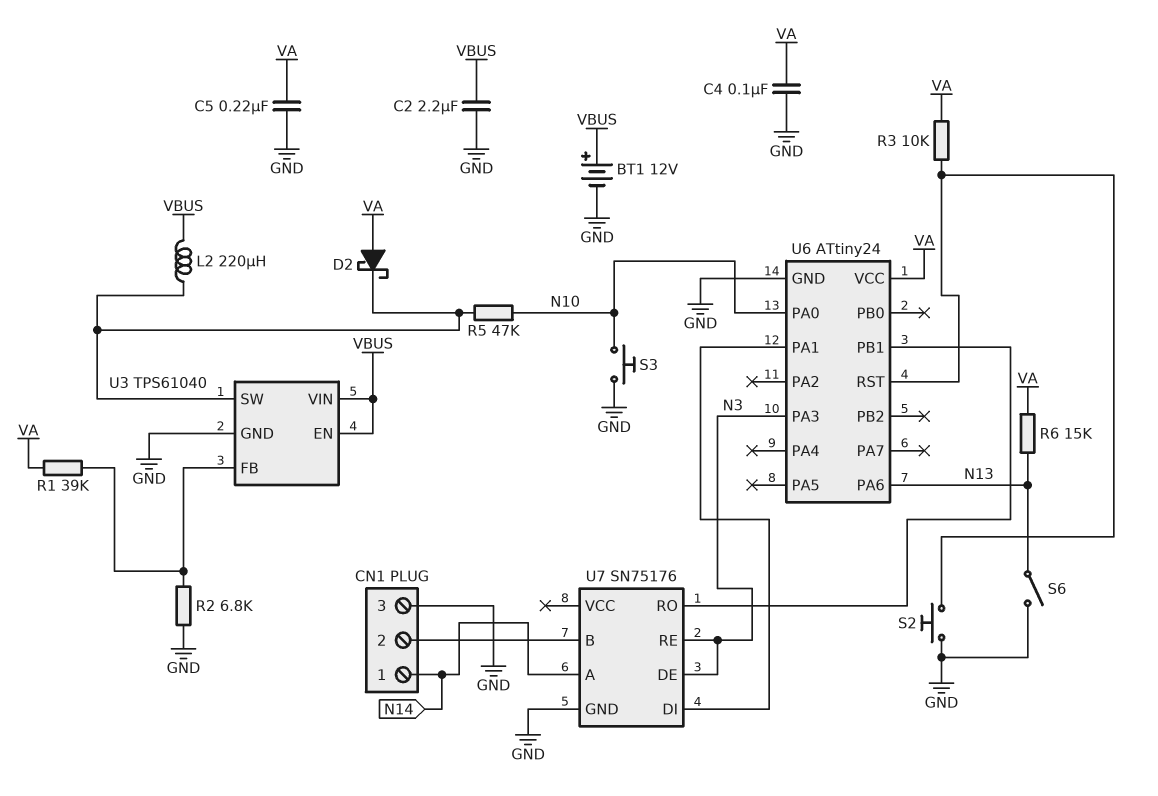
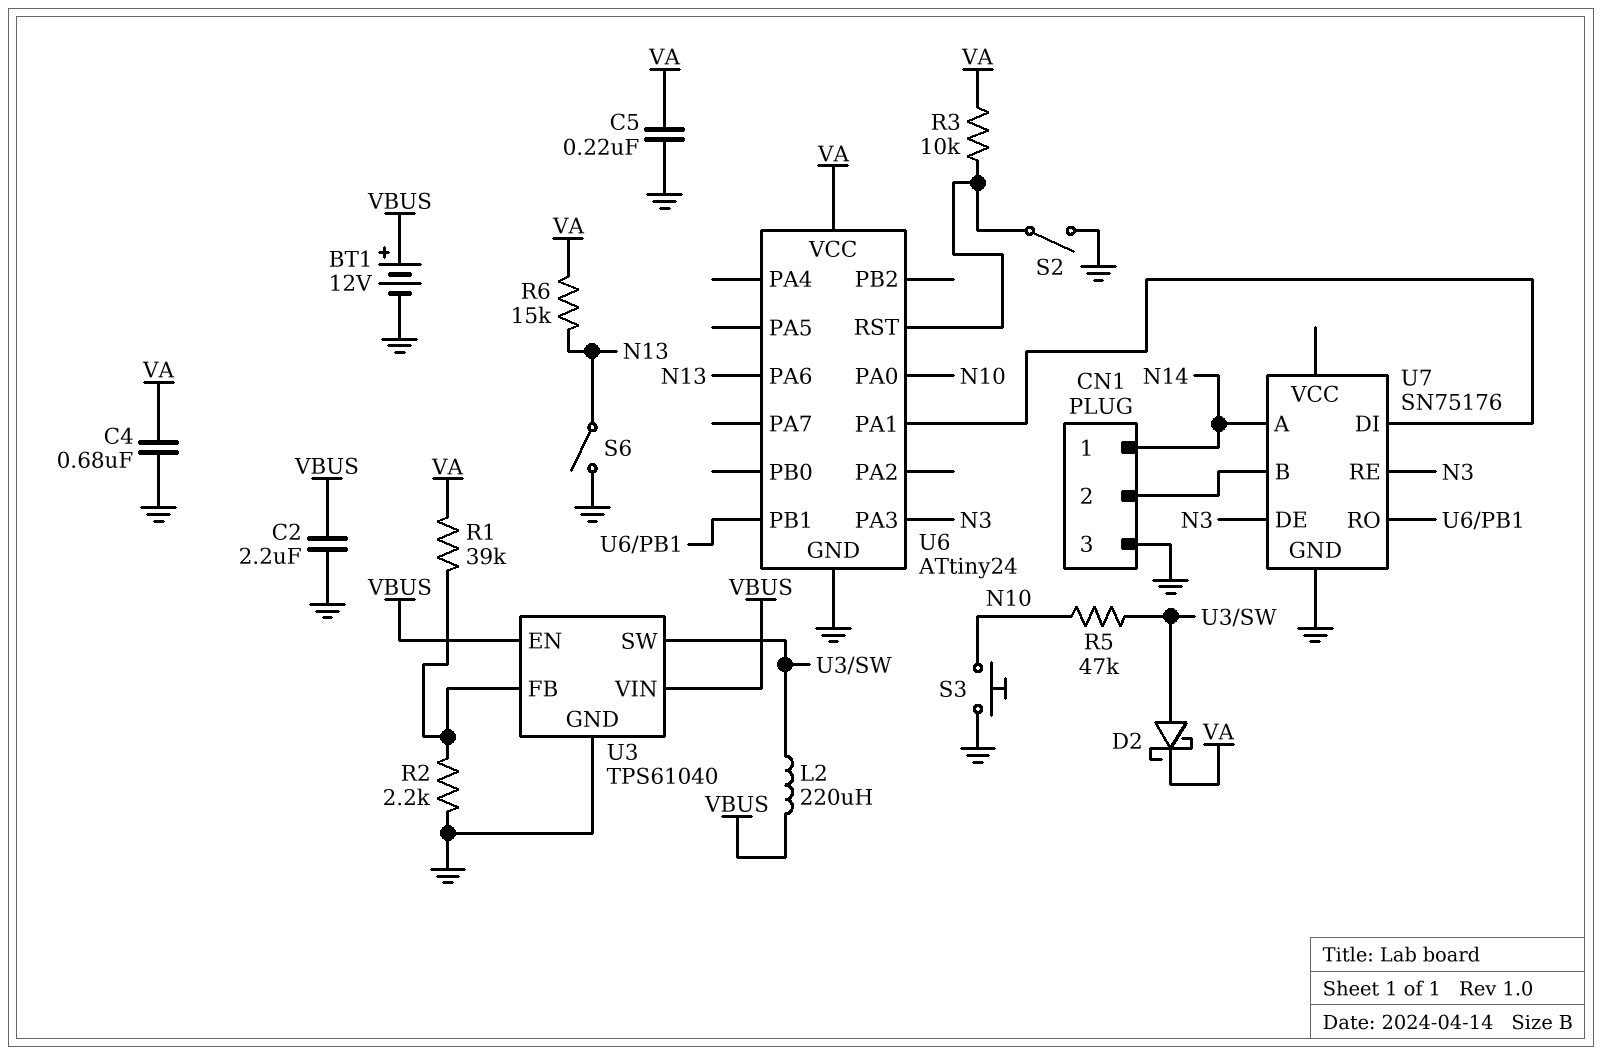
C4: 100nF (GND, VA) -> 680nF (GND, VA)
D2: schottky (A VA, K U3/SW) -> schottky (A U3/SW, K VA)
R2: 6.8k (GND, U3/FB) -> 2.2k (GND, U3/FB)
S2: button (GND, U6/RST) -> switch (GND, U6/RST)

